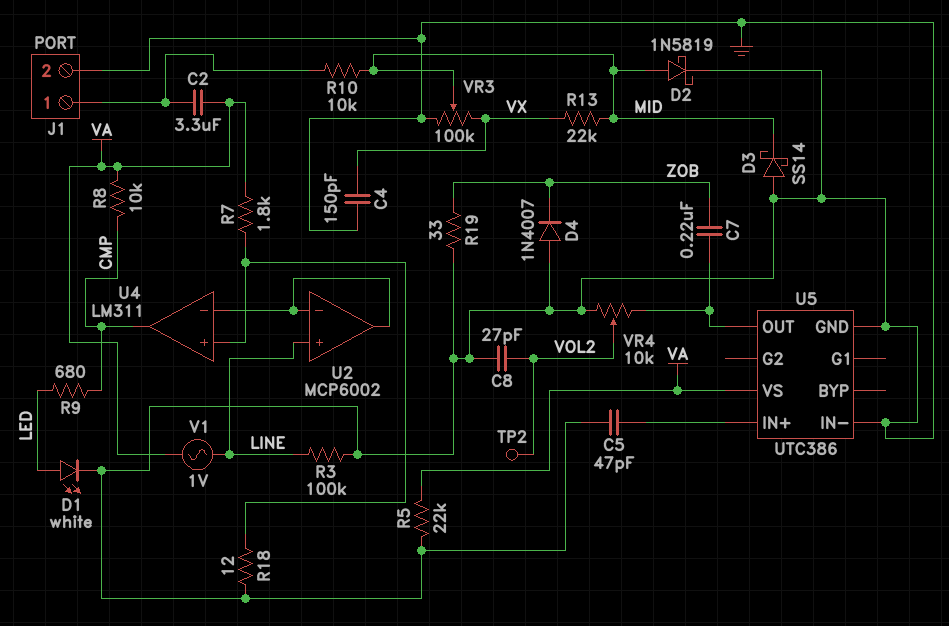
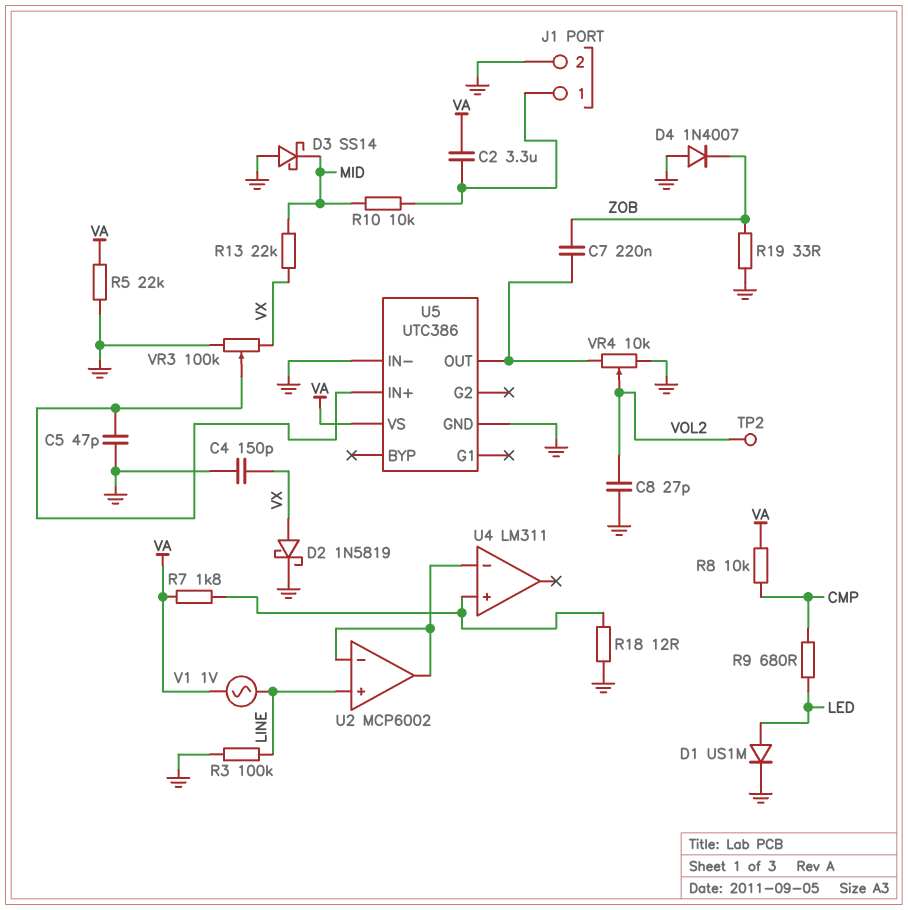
D1: LED white (A LED, K GND) -> diode US1M (A LED, K GND)
D2: schottky 1N5819 (A MID, K GND) -> schottky 1N5819 (A VX, K GND)
U4 pin out: CMP -> none
VR3: 100k (GND, VX, wiper MID) -> 100k (GND, VX, wiper U5/IN+)

